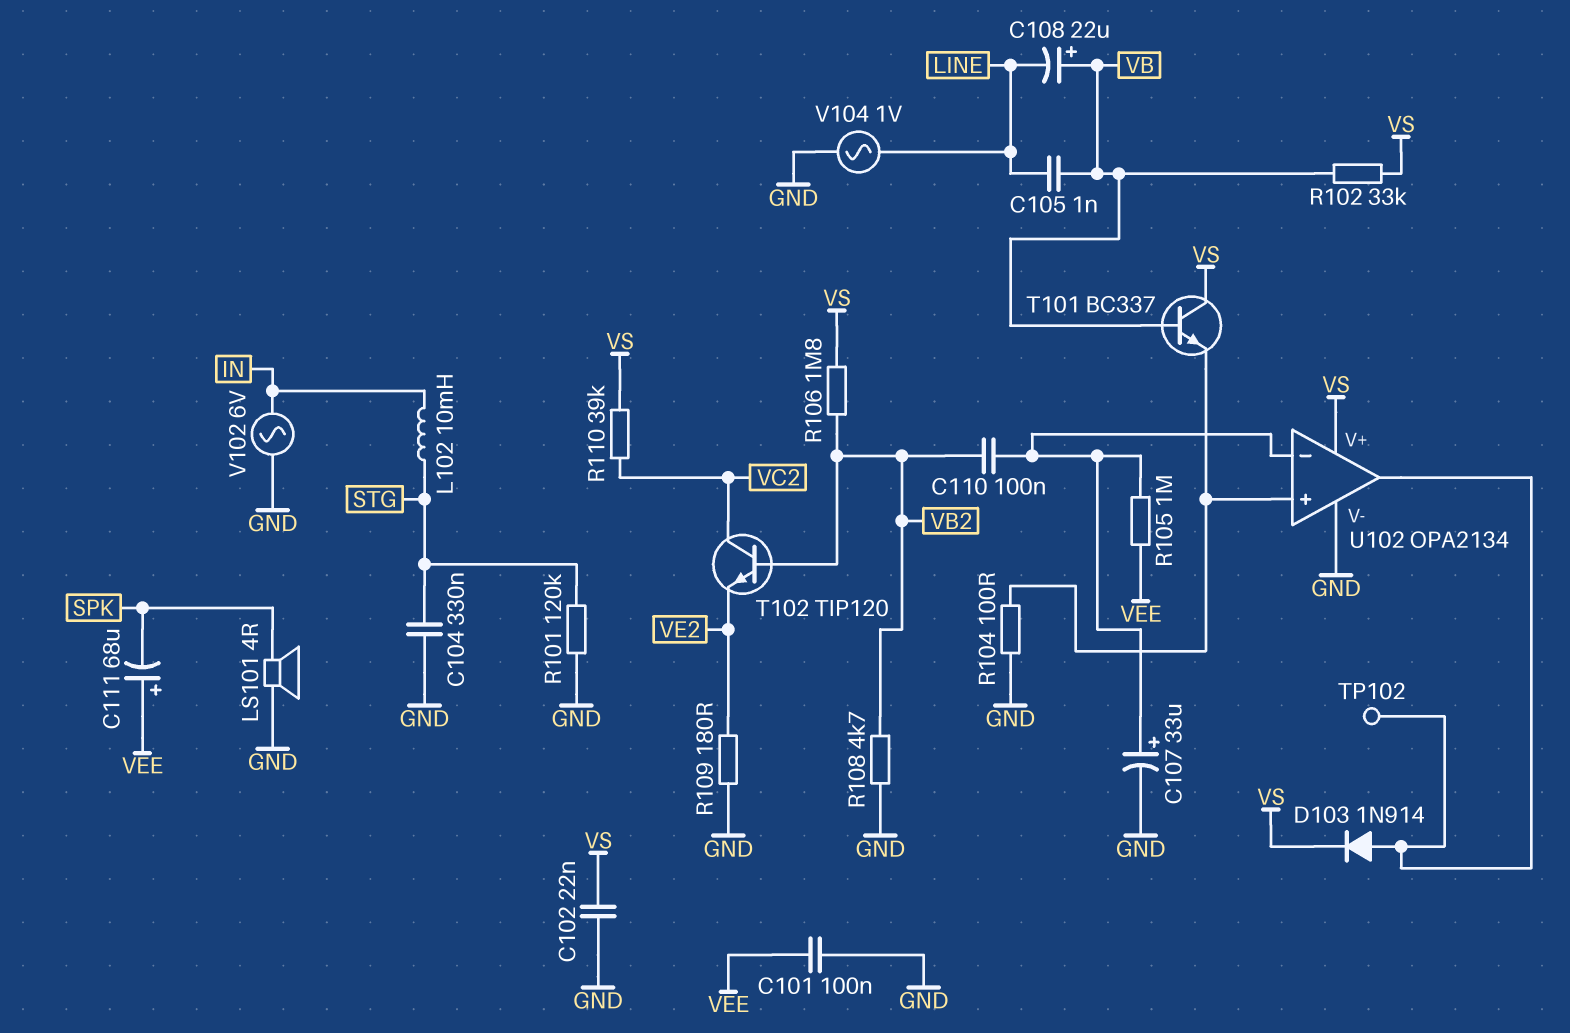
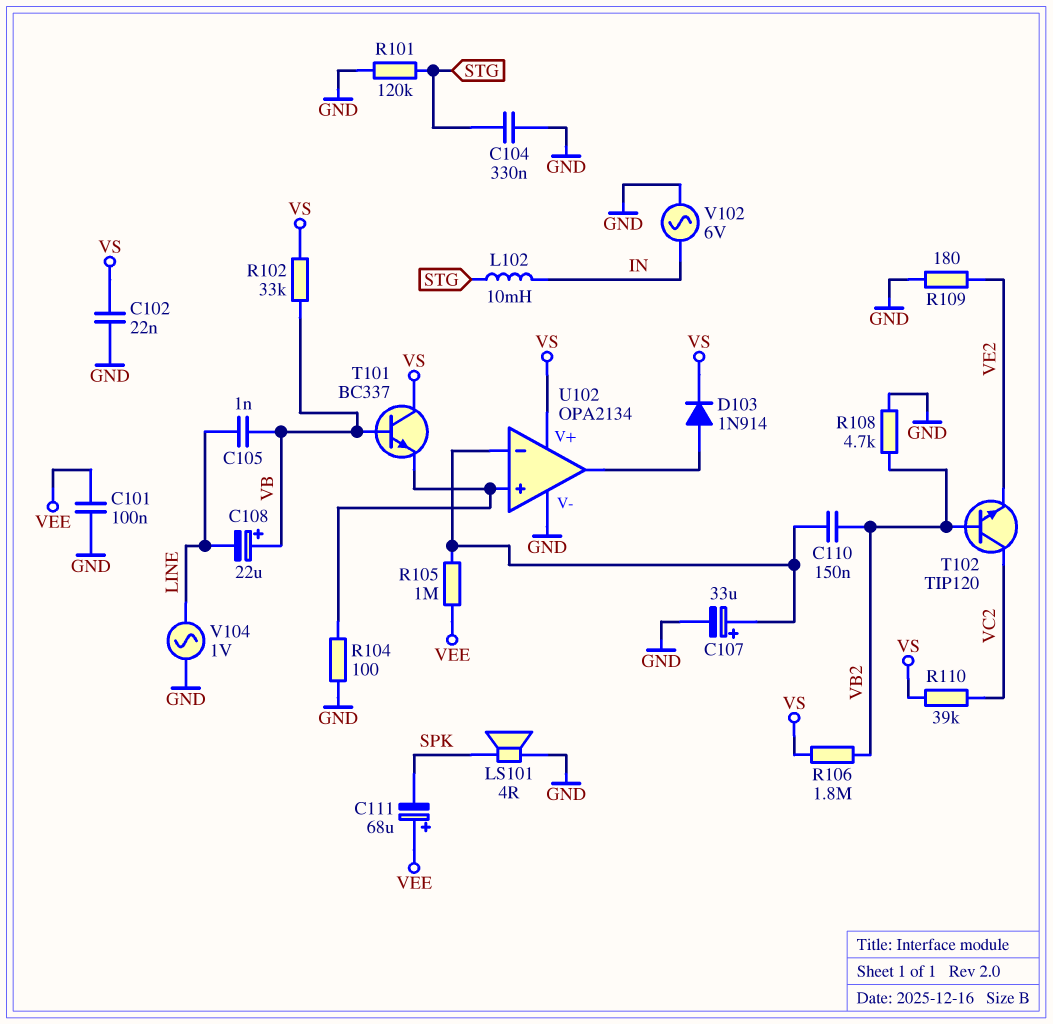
C110: 100nF (U102/in-, VB2) -> 150nF (U102/in-, VB2)
TP102: test point (U102/out) -> none

